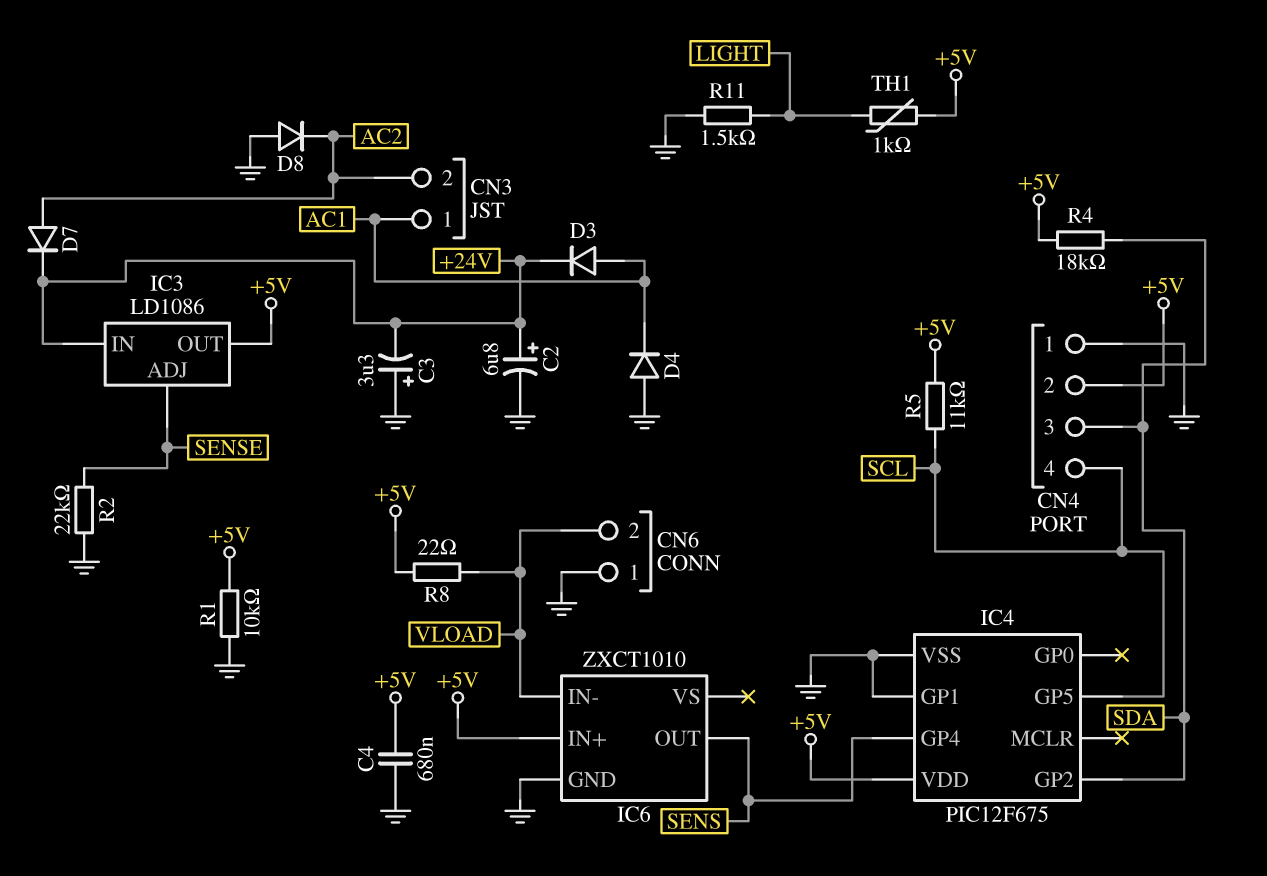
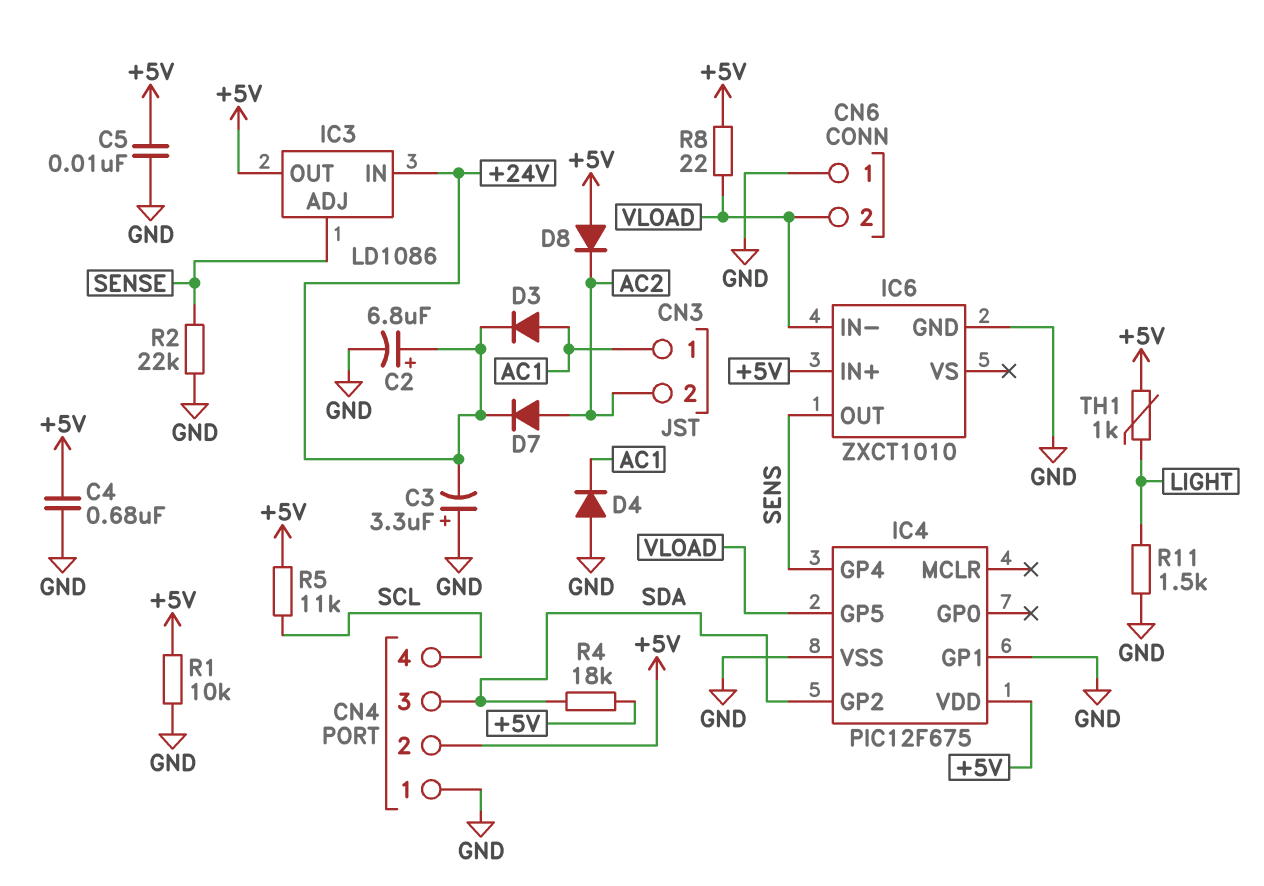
C5: none -> 10nF (+5V, GND)
D8: diode (A GND, K AC2) -> diode (A +5V, K AC2)
IC4 pin GP5: SCL -> VLOAD

